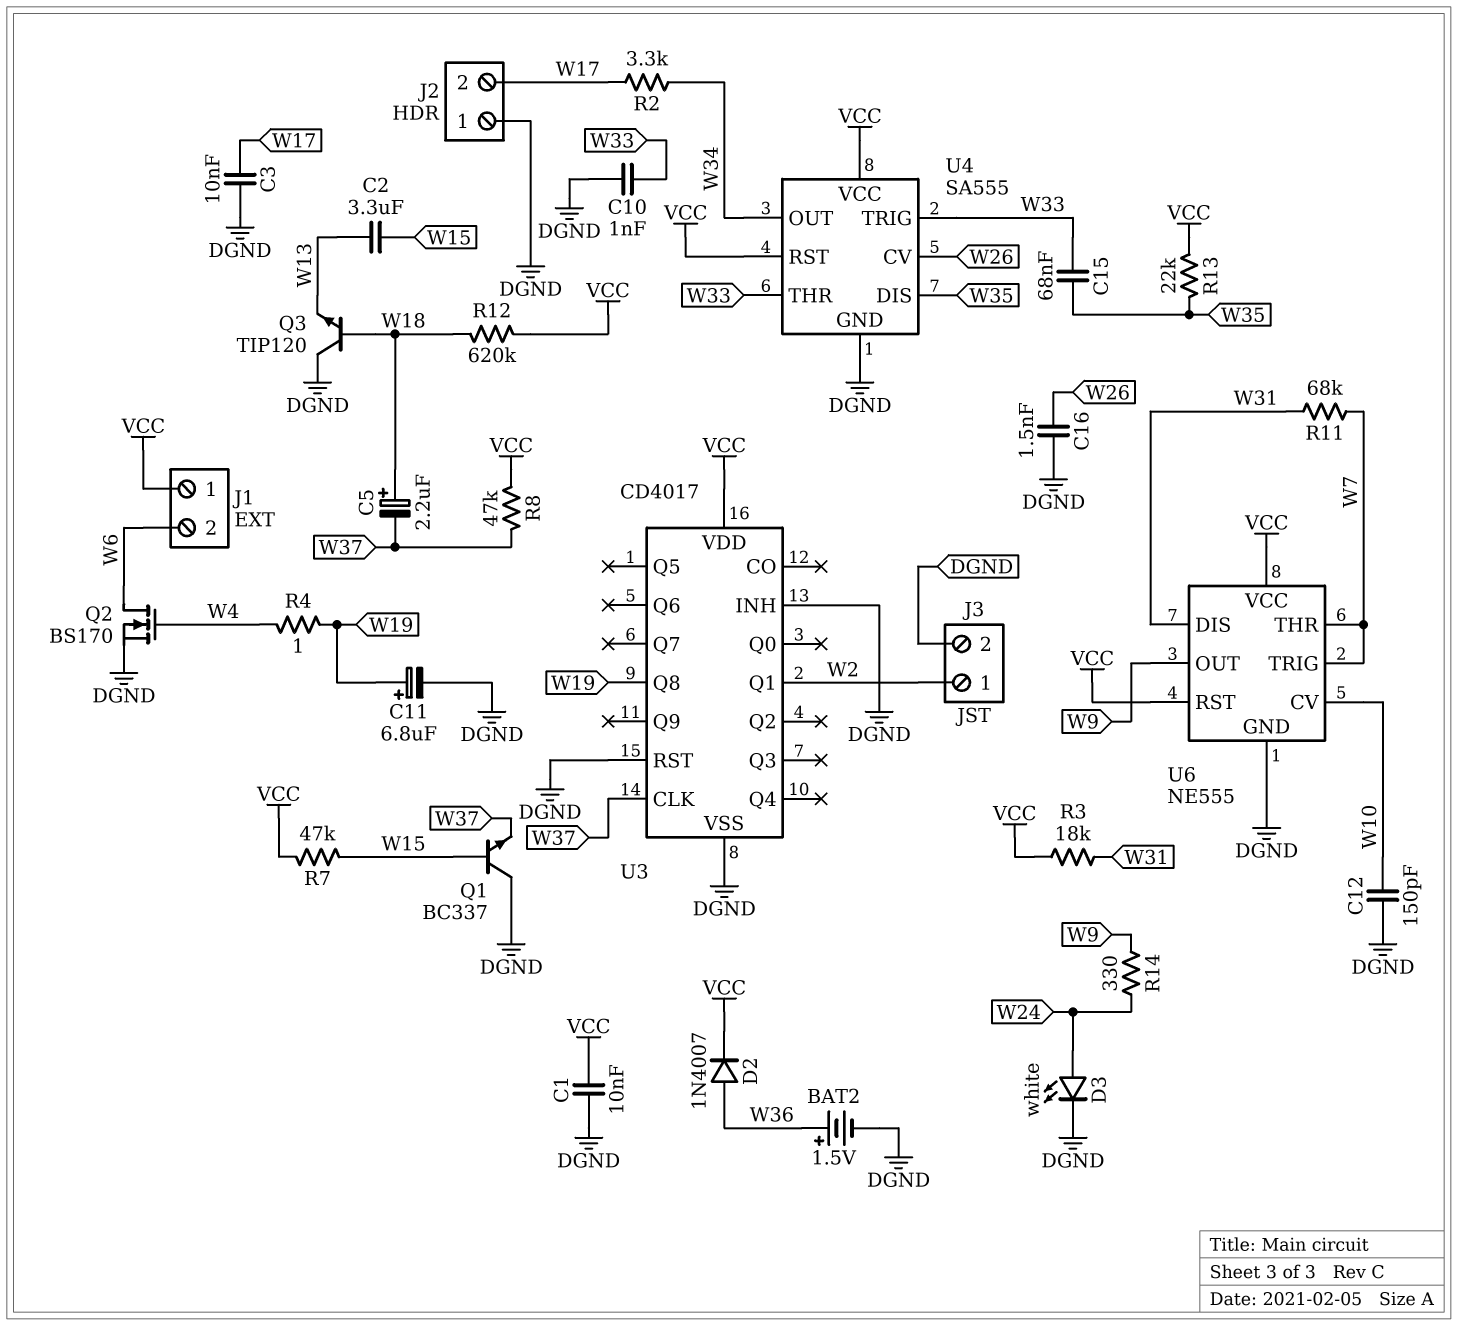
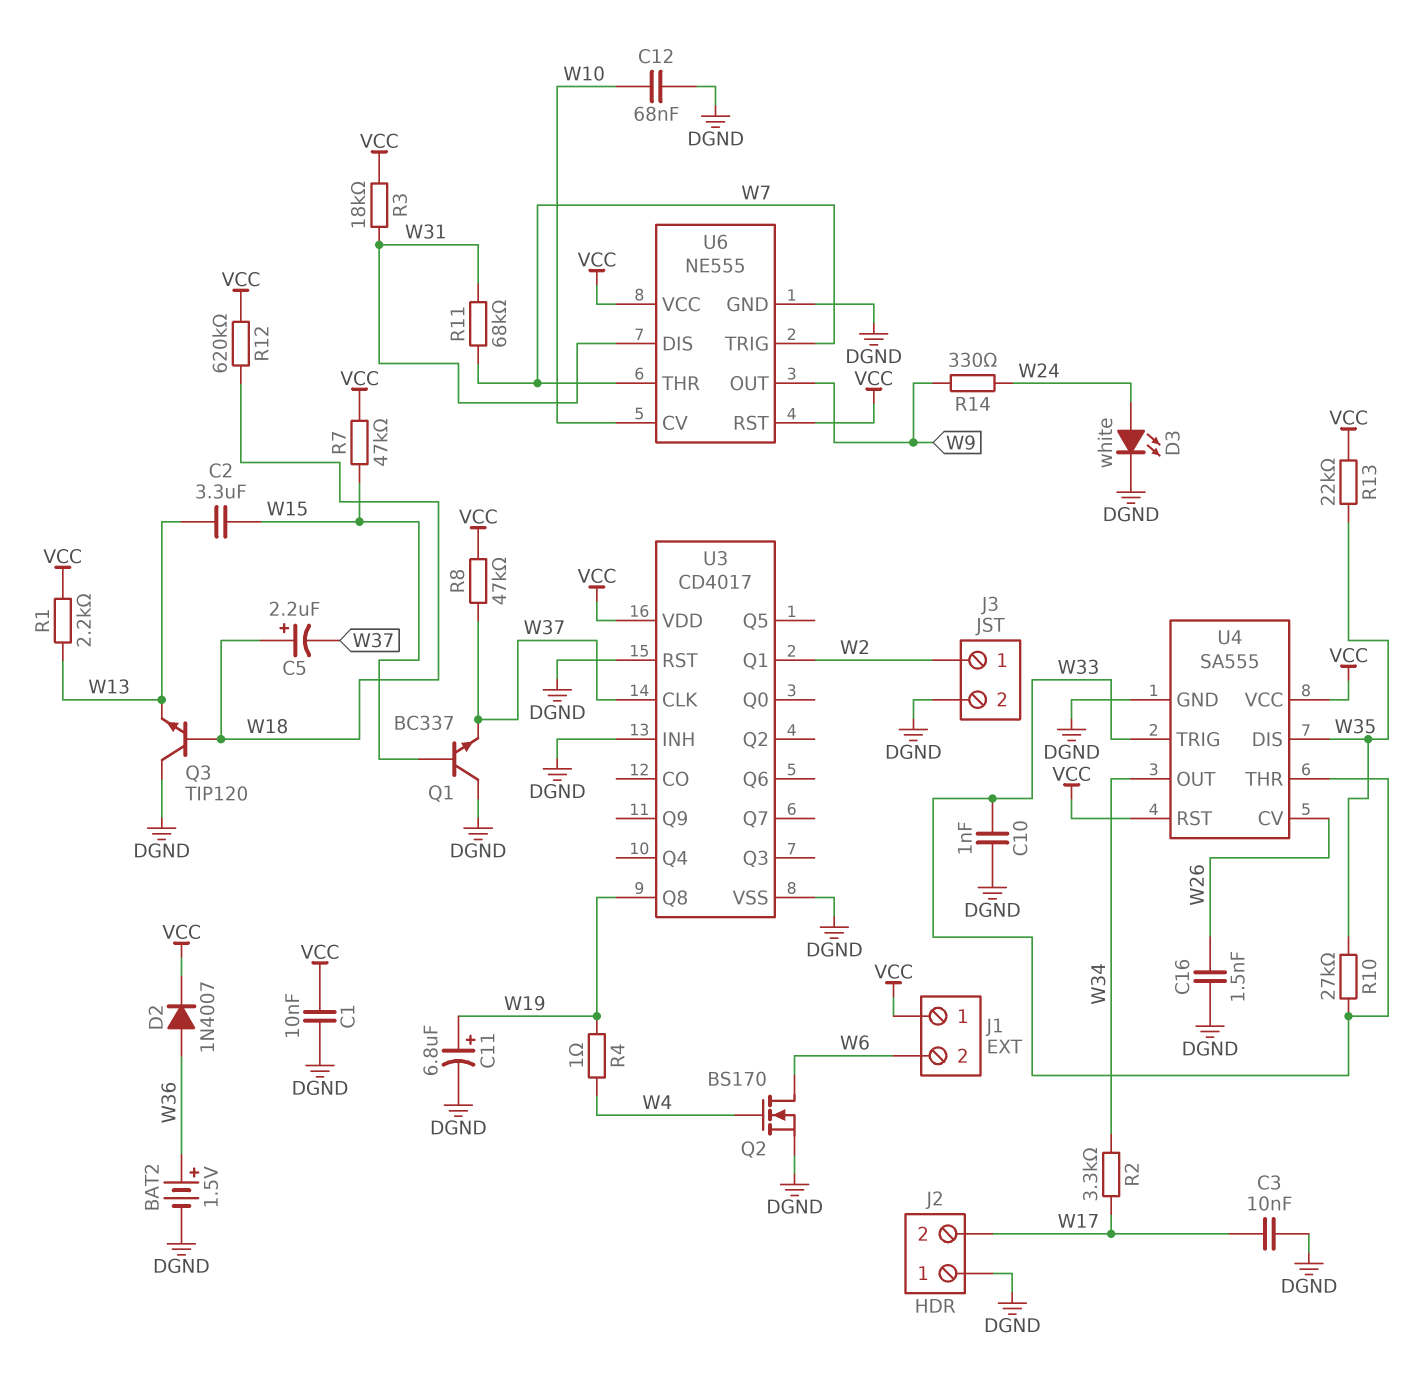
C12: 150pF (DGND, W10) -> 68nF (DGND, W10)
C15: 68nF (W33, W35) -> none
R1: none -> 2.2k (VCC, W13)
R10: none -> 27k (W33, W35)

